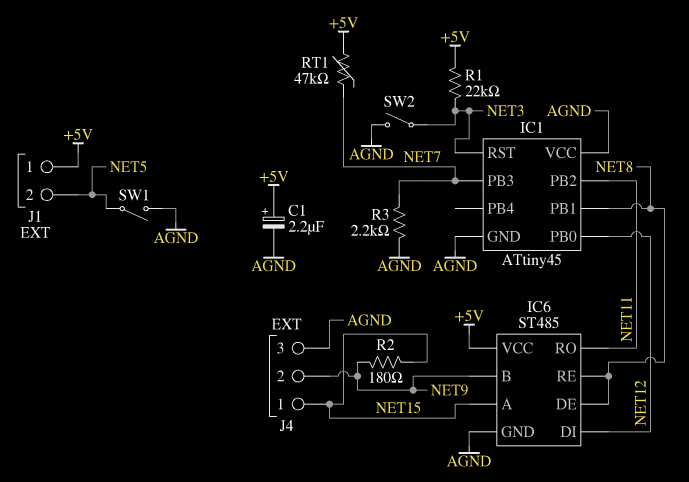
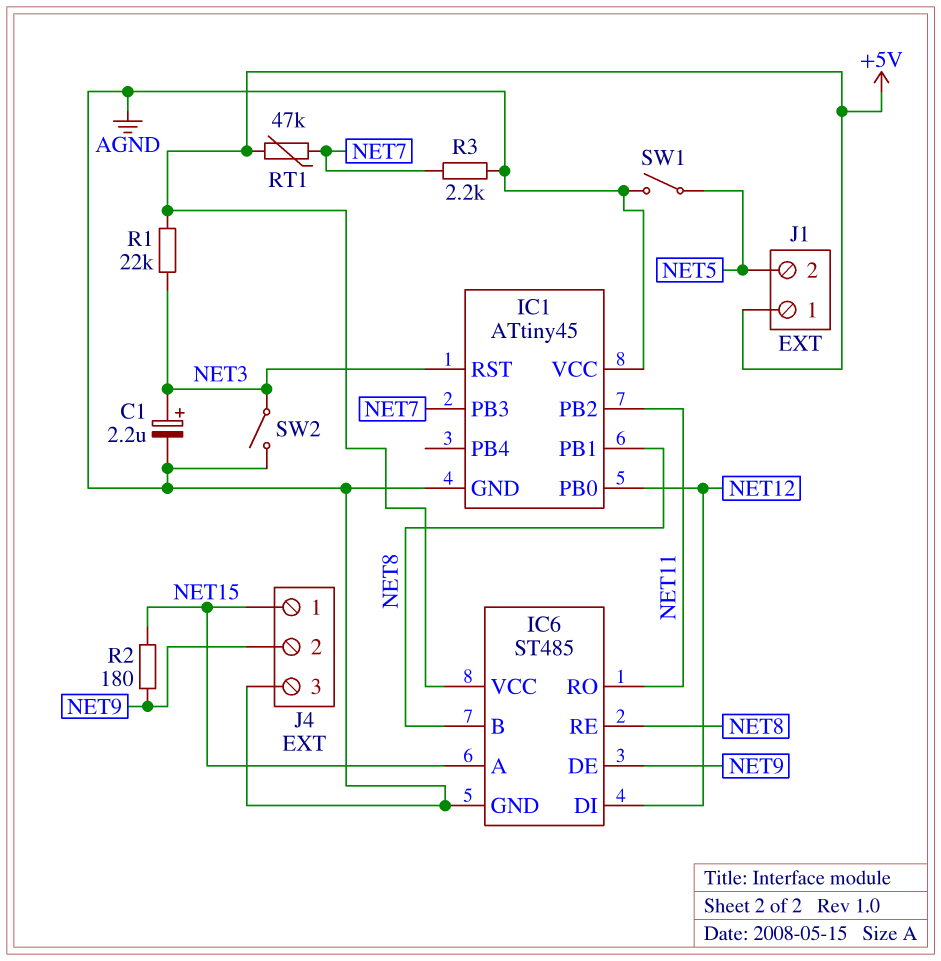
C1: 2.2uF (plus +5V, minus AGND) -> 2.2uF (plus NET3, minus AGND)
IC6 pin B: NET9 -> NET8
IC6 pin DE: NET8 -> NET9

